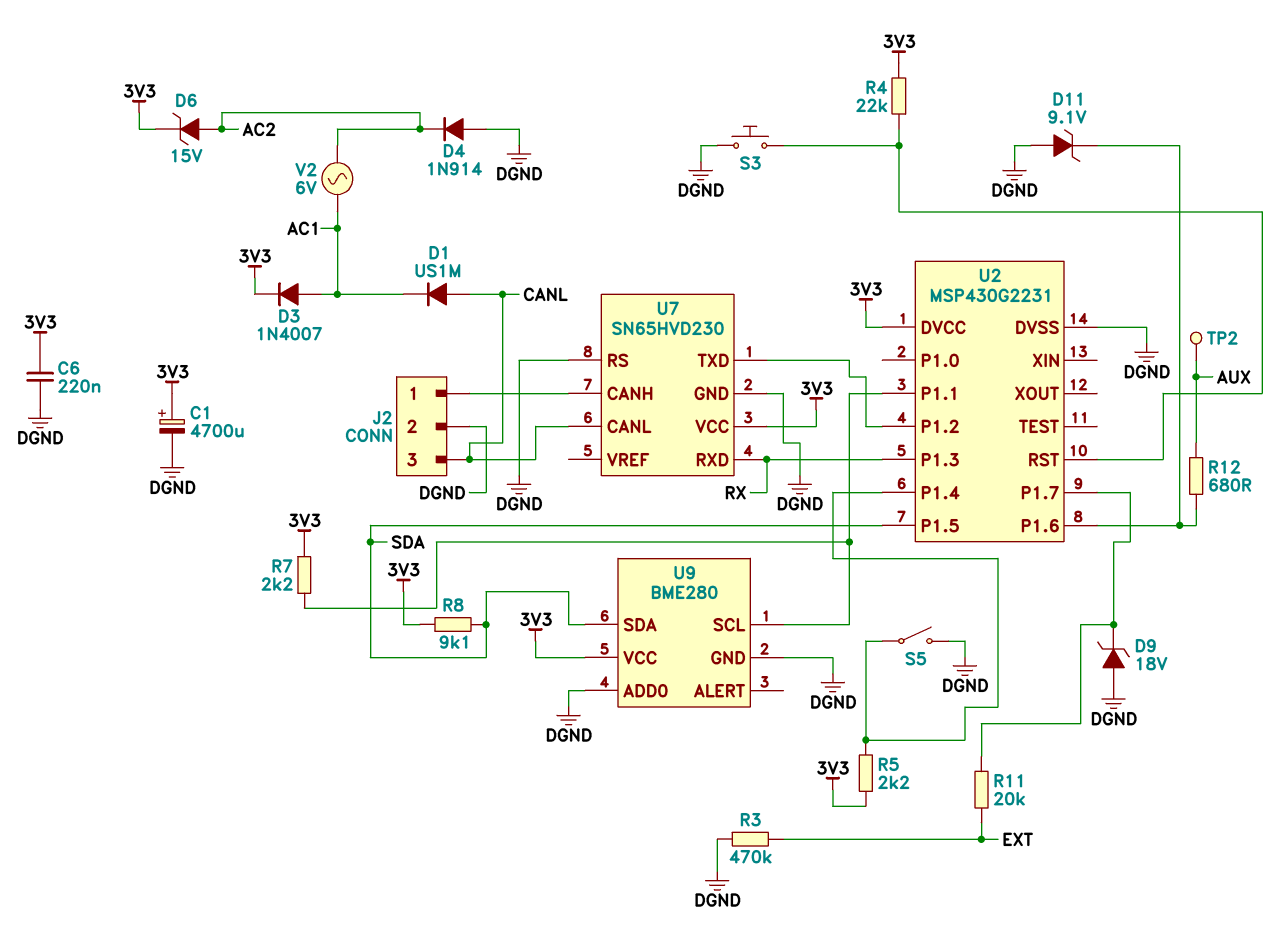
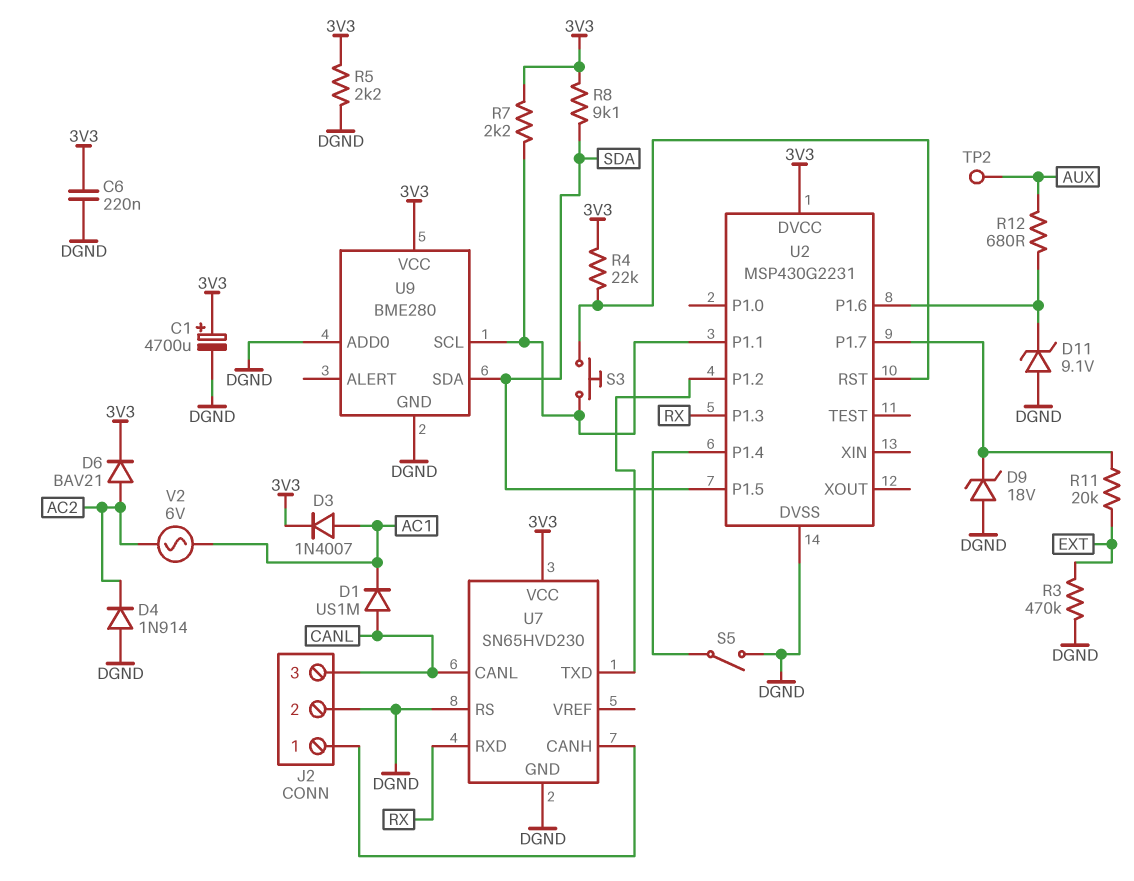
D6: zener 15V (A AC2, K 3V3) -> diode BAV21 (A AC2, K 3V3)
R5: 2.2k (3V3, U2/P1.4) -> 2.2k (3V3, DGND)
S3: button (DGND, U2/RST) -> button (U2/P1.1, U2/RST)

